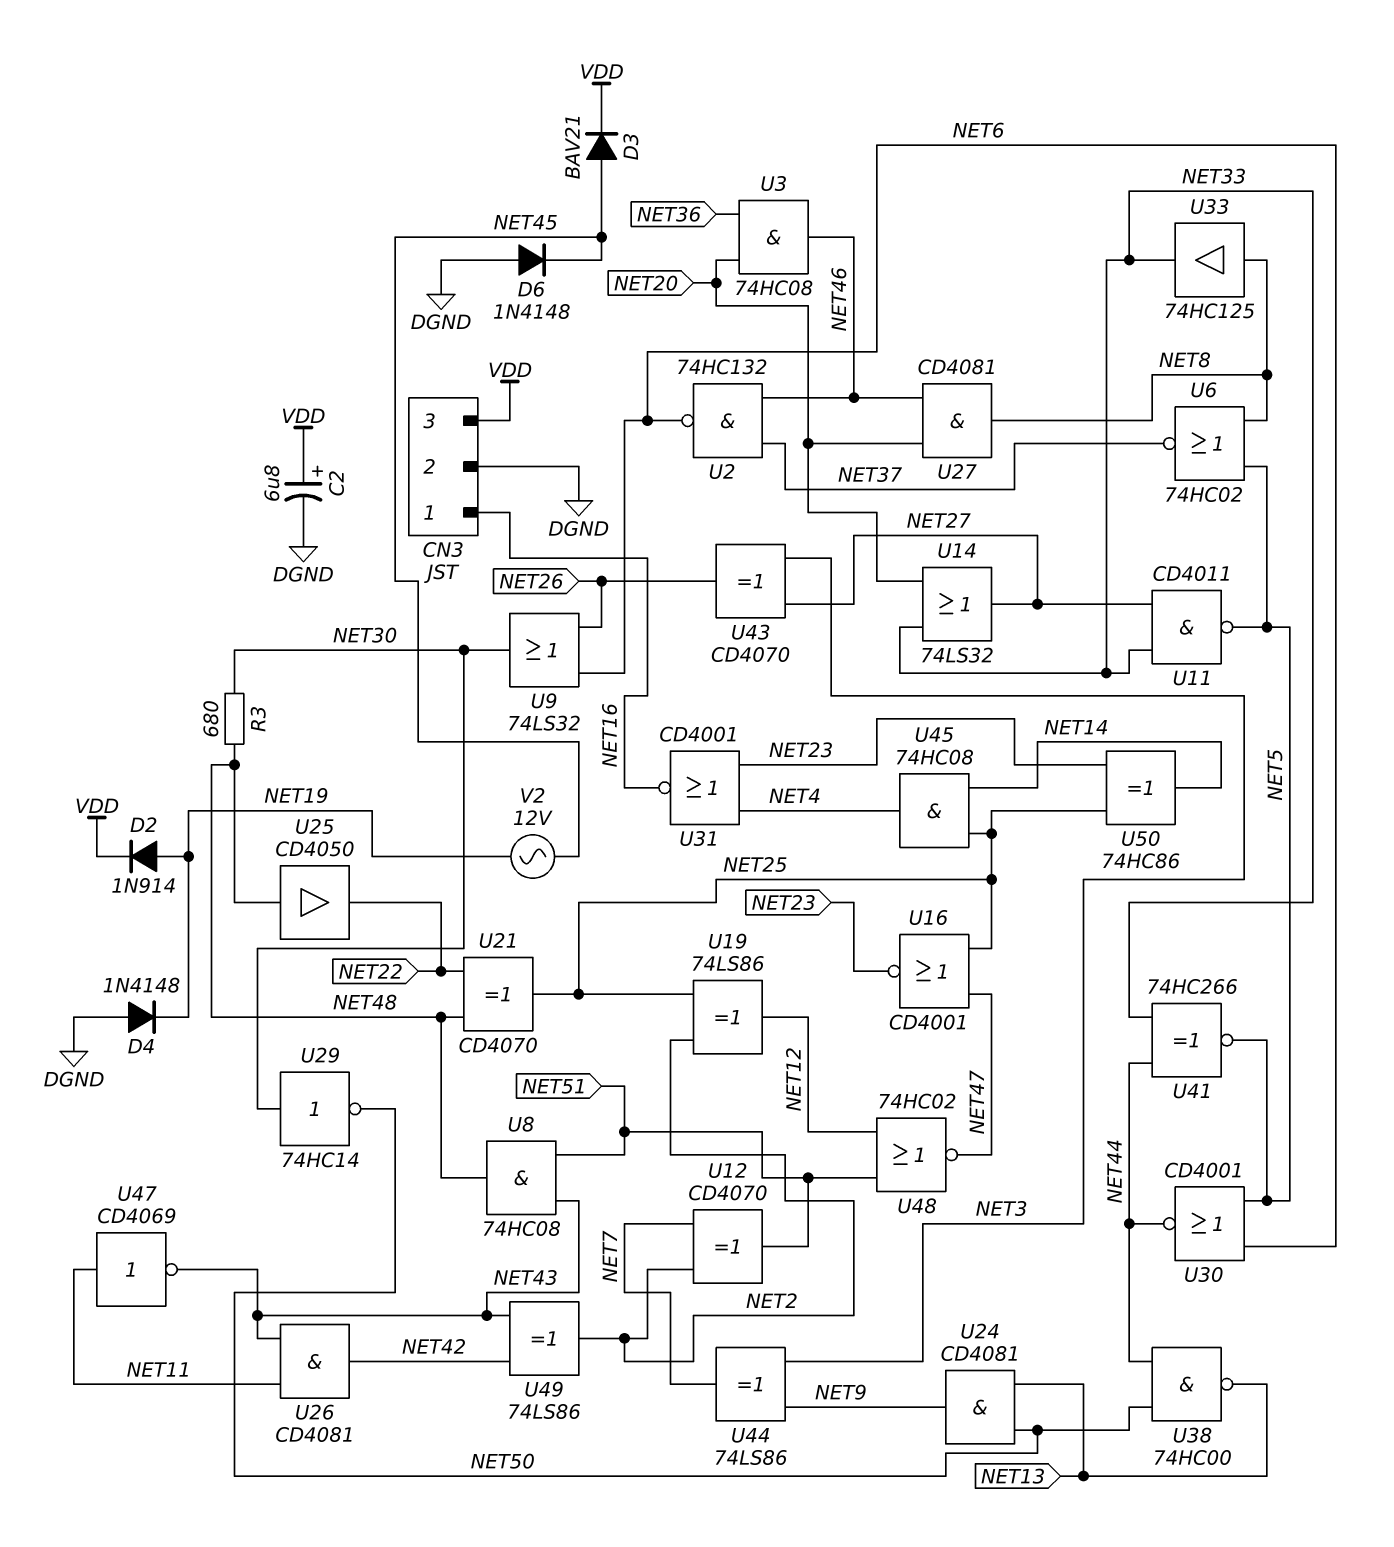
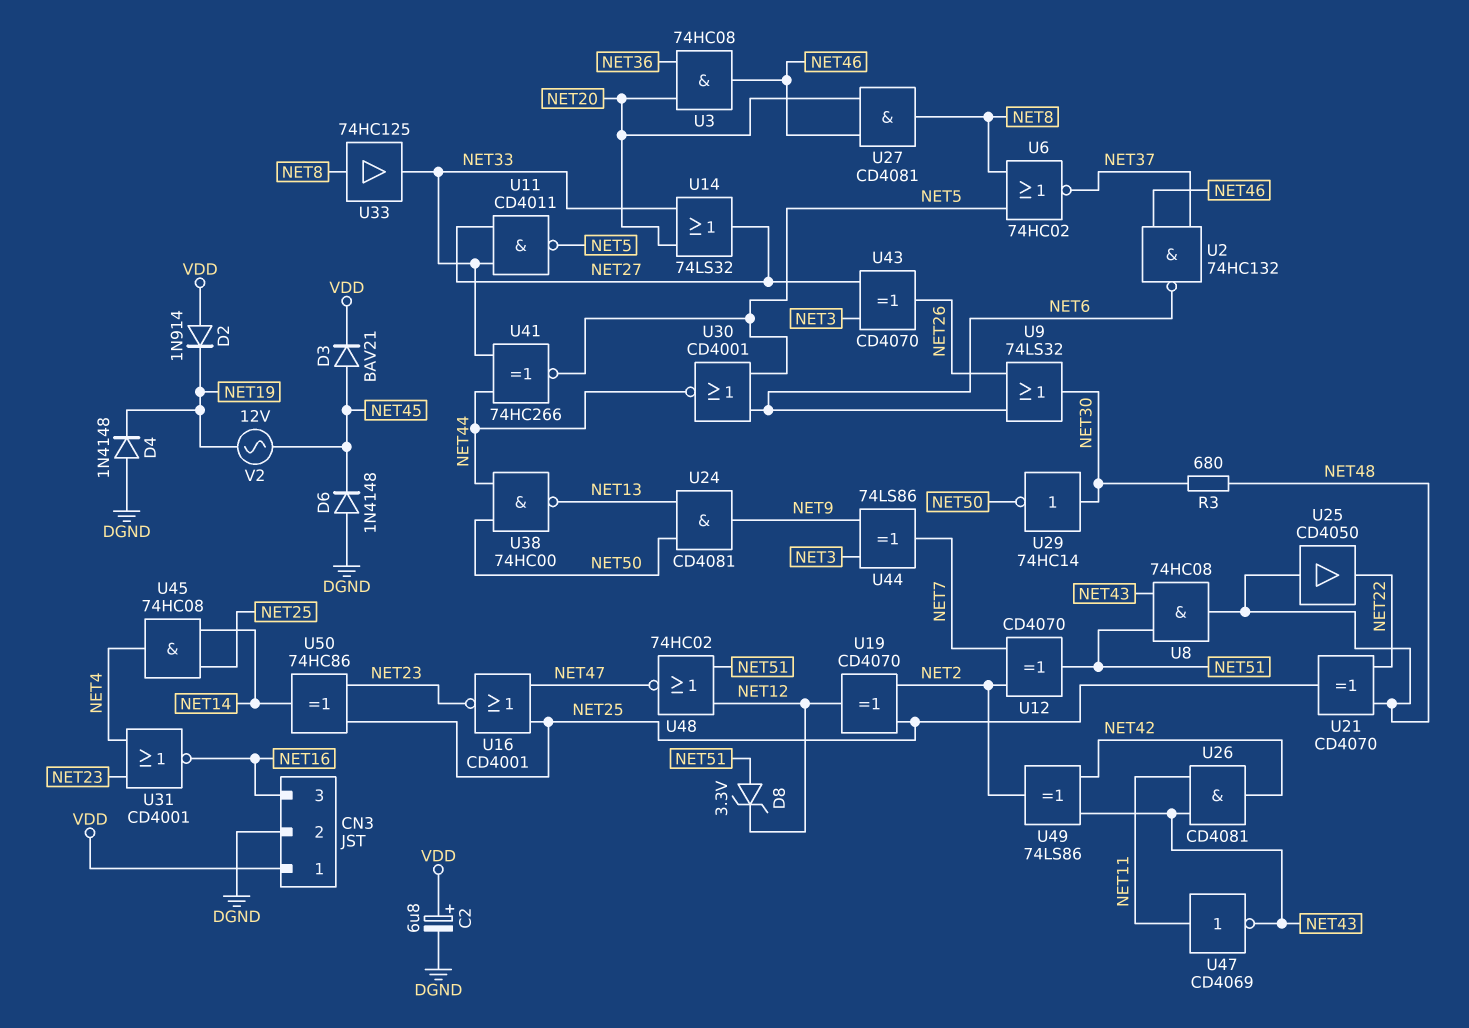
CN3 pin 1: NET16 -> VDD
CN3 pin 3: VDD -> NET16
D2: diode 1N914 (A NET19, K VDD) -> diode 1N914 (A VDD, K NET19)
D8: none -> zener 3.3V (A NET51, K NET12)
U19: XOR 74LS86 (in NET2, in NET25, out NET12) -> XOR CD4070 (in NET2, in NET25, out NET12)

